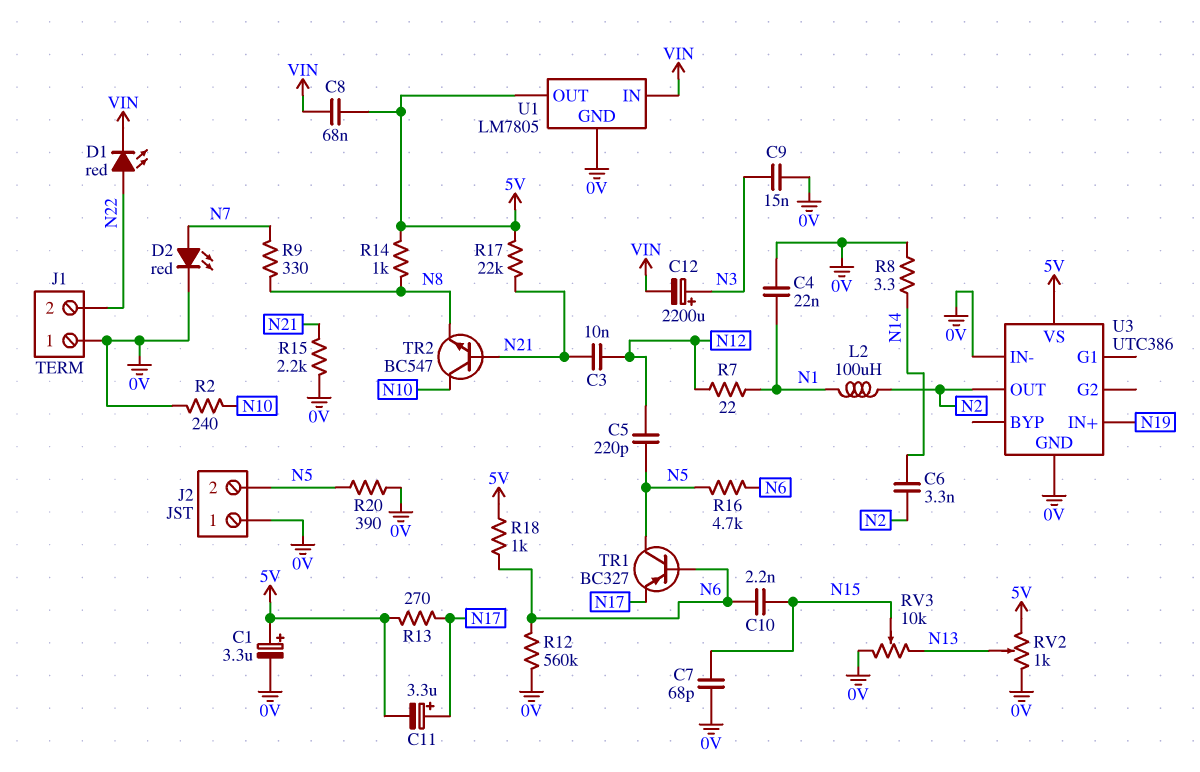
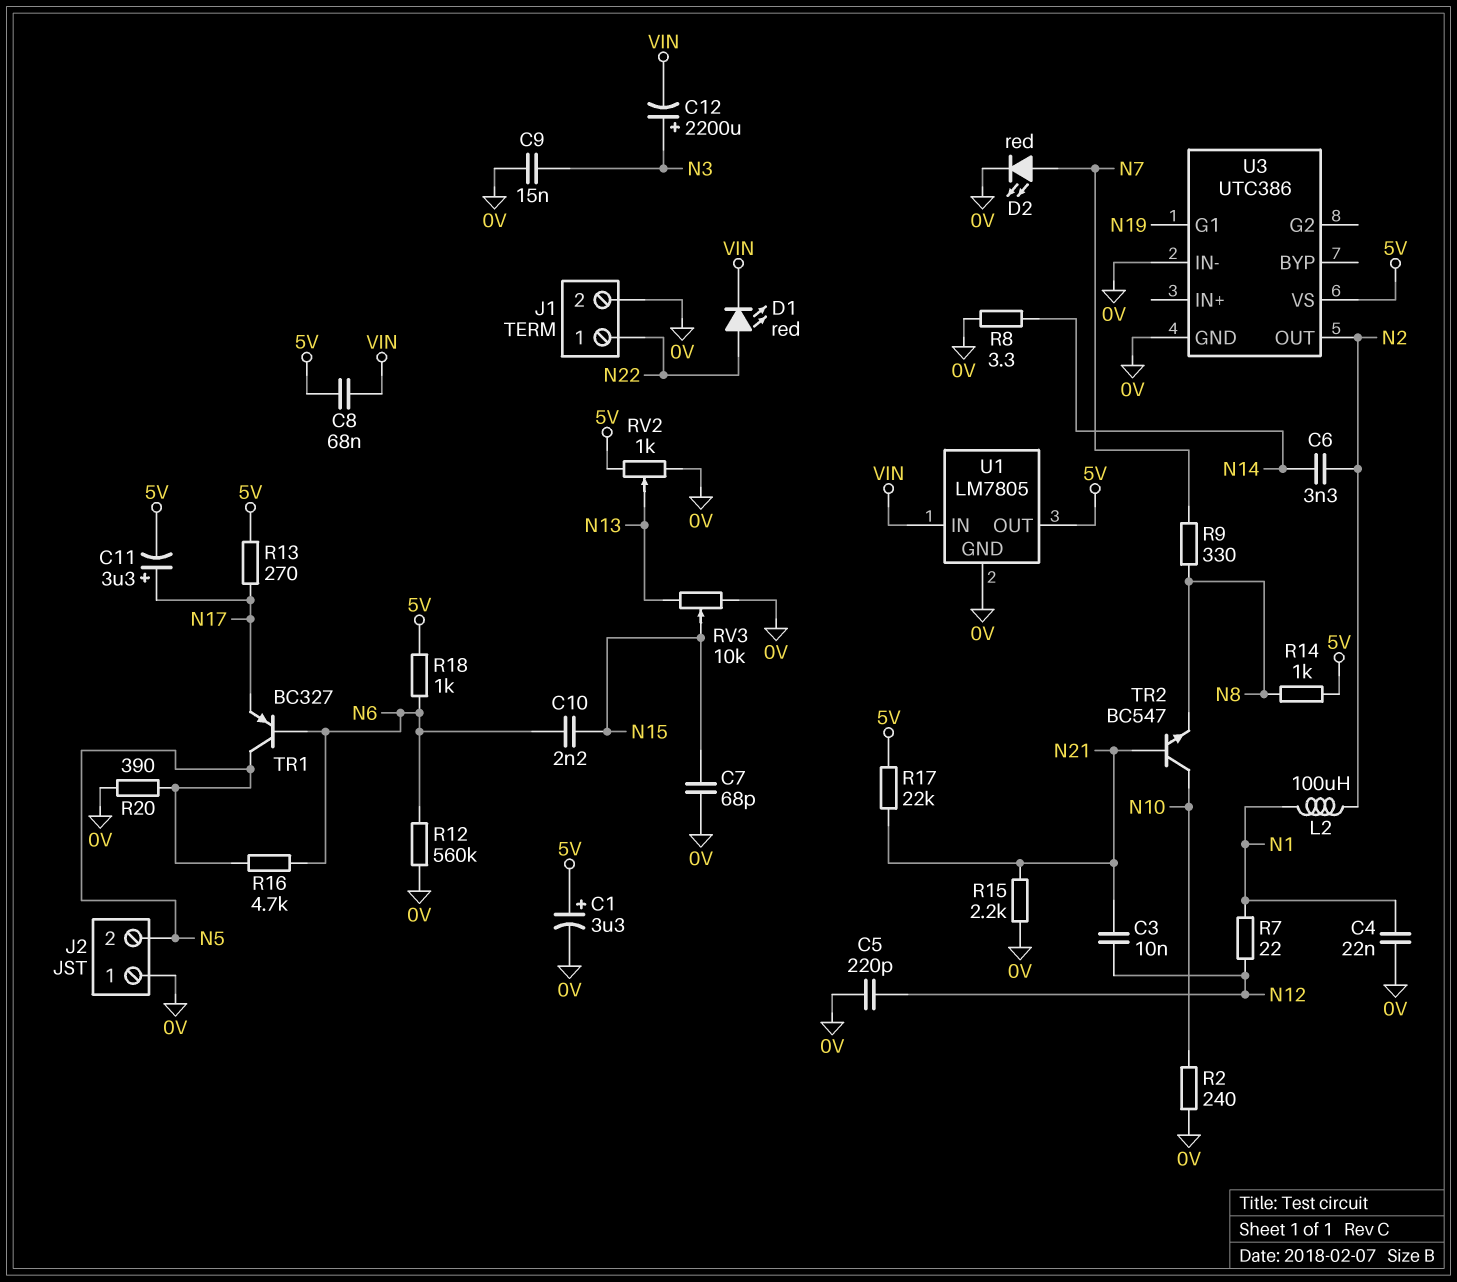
C5: 220pF (N5, N12) -> 220pF (0V, N12)
J1 pin 1: 0V -> N22
J1 pin 2: N22 -> 0V
U3 pin G1: none -> N19
U3 pin IN+: N19 -> none

